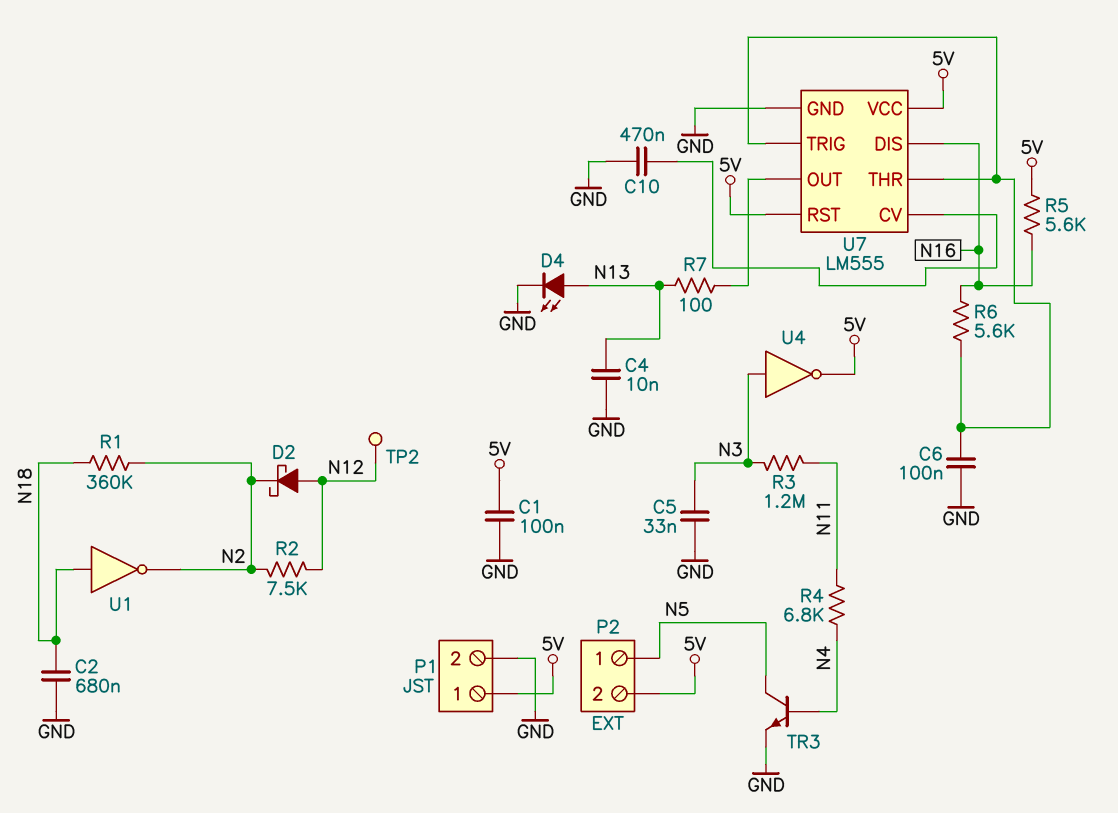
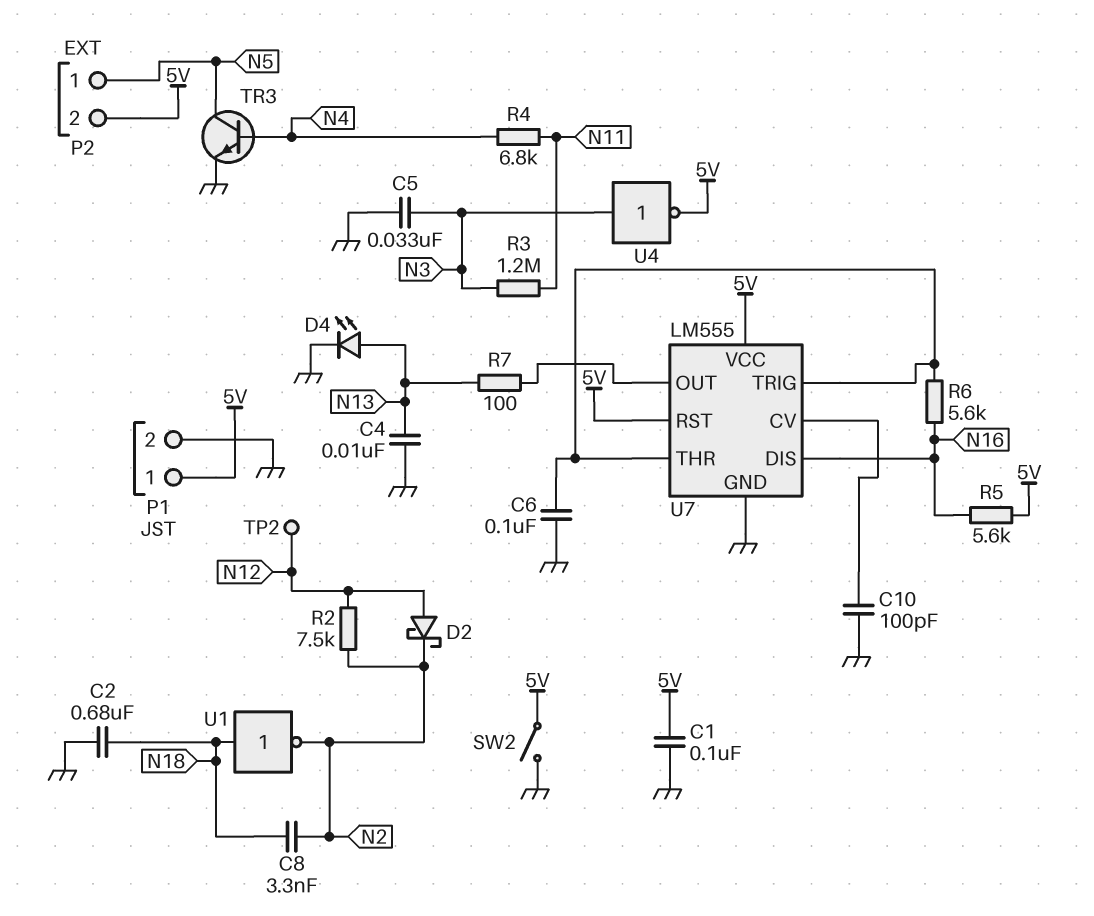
C8: none -> 3.3nF (N2, N18)
C10: 470nF (GND, U7/CV) -> 100pF (GND, U7/CV)
R1: 360k (N2, N18) -> none
SW2: none -> switch (5V, GND)

